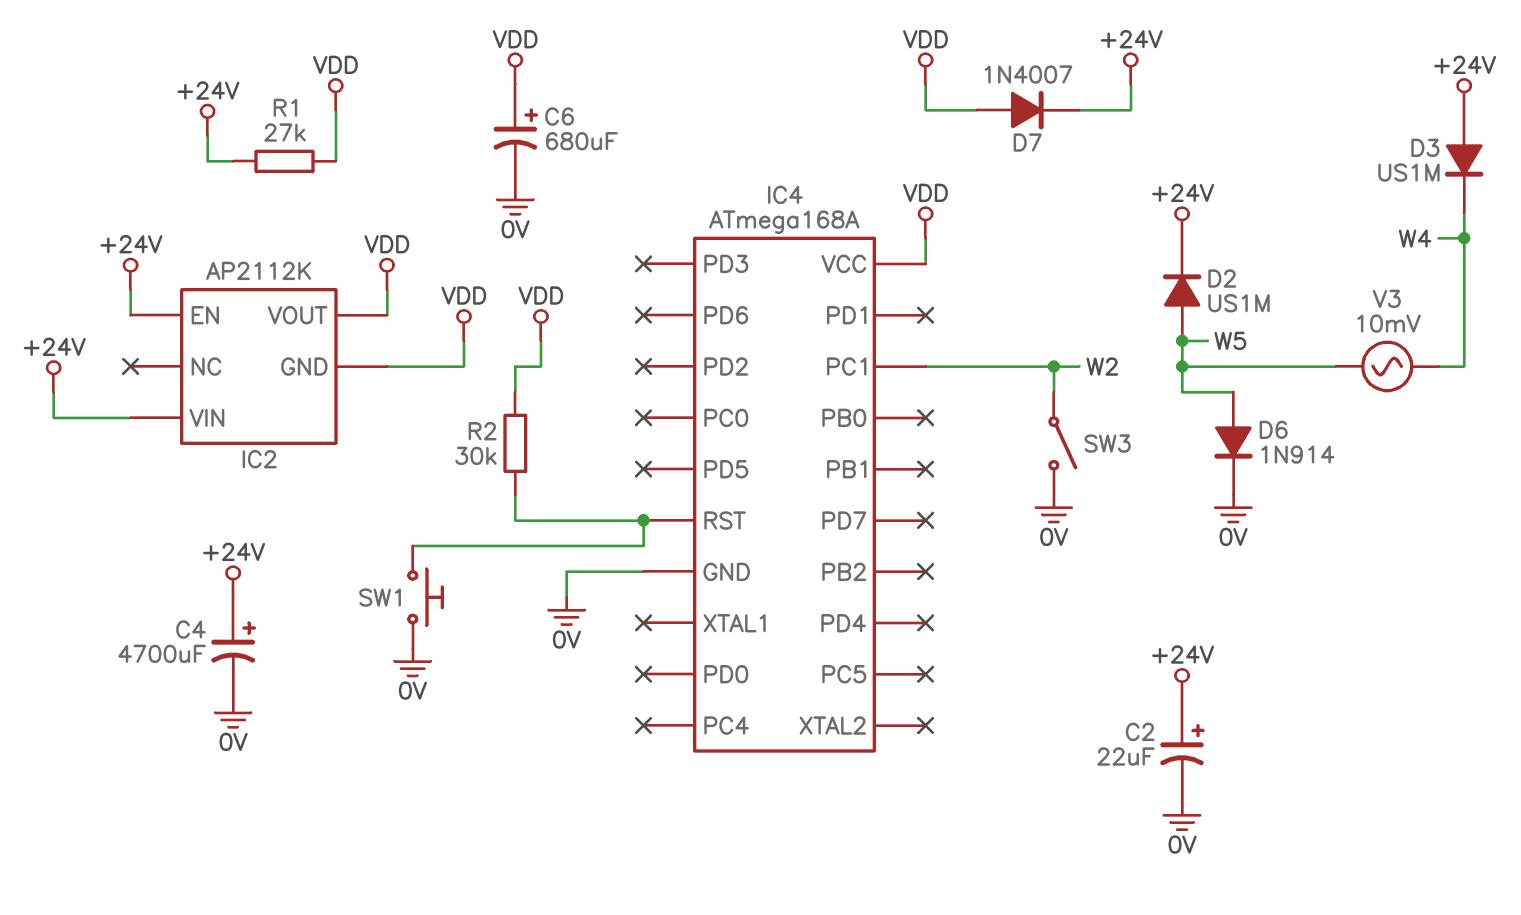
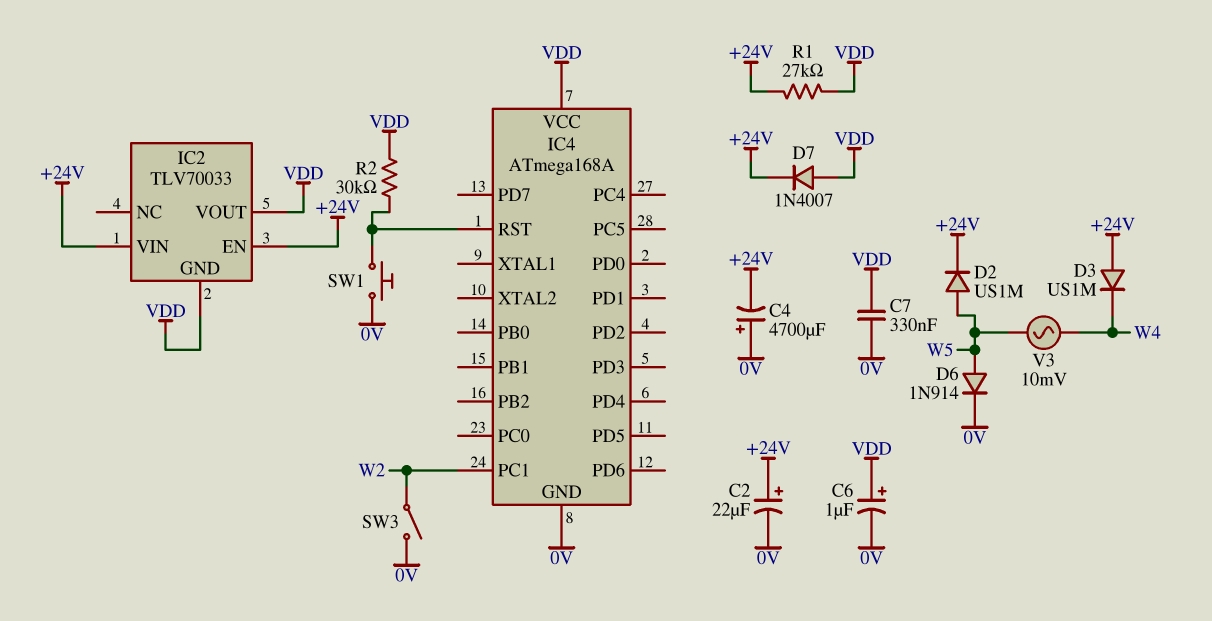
C4: 4700uF (plus +24V, minus 0V) -> 4700uF (plus 0V, minus +24V)
C6: 680uF (plus VDD, minus 0V) -> 1uF (plus VDD, minus 0V)
C7: none -> 330nF (0V, VDD)
IC2: AP2112K -> TLV70033

